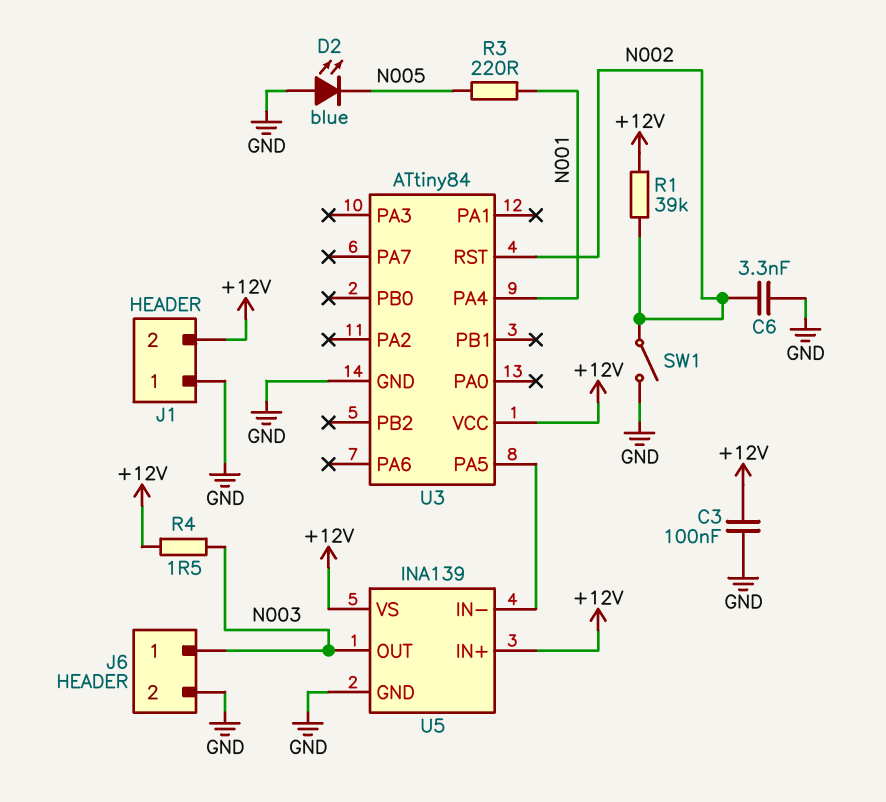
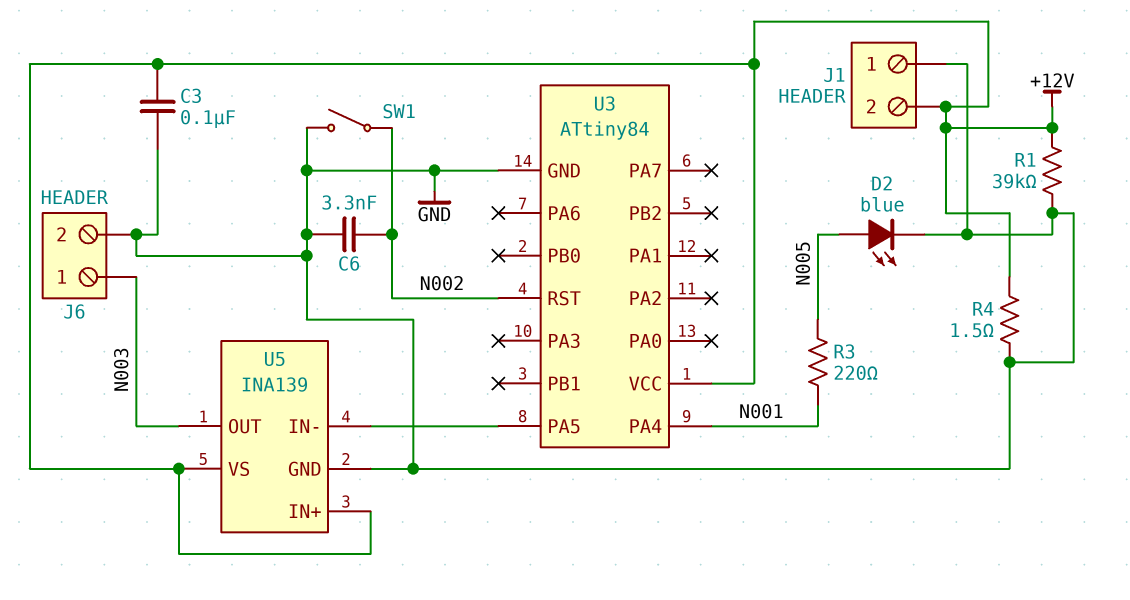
D2: LED blue (A GND, K N005) -> LED blue (A N005, K GND)
R1: 39k (+12V, N002) -> 39k (+12V, GND)
R4: 1.5 (+12V, N003) -> 1.5 (+12V, GND)

